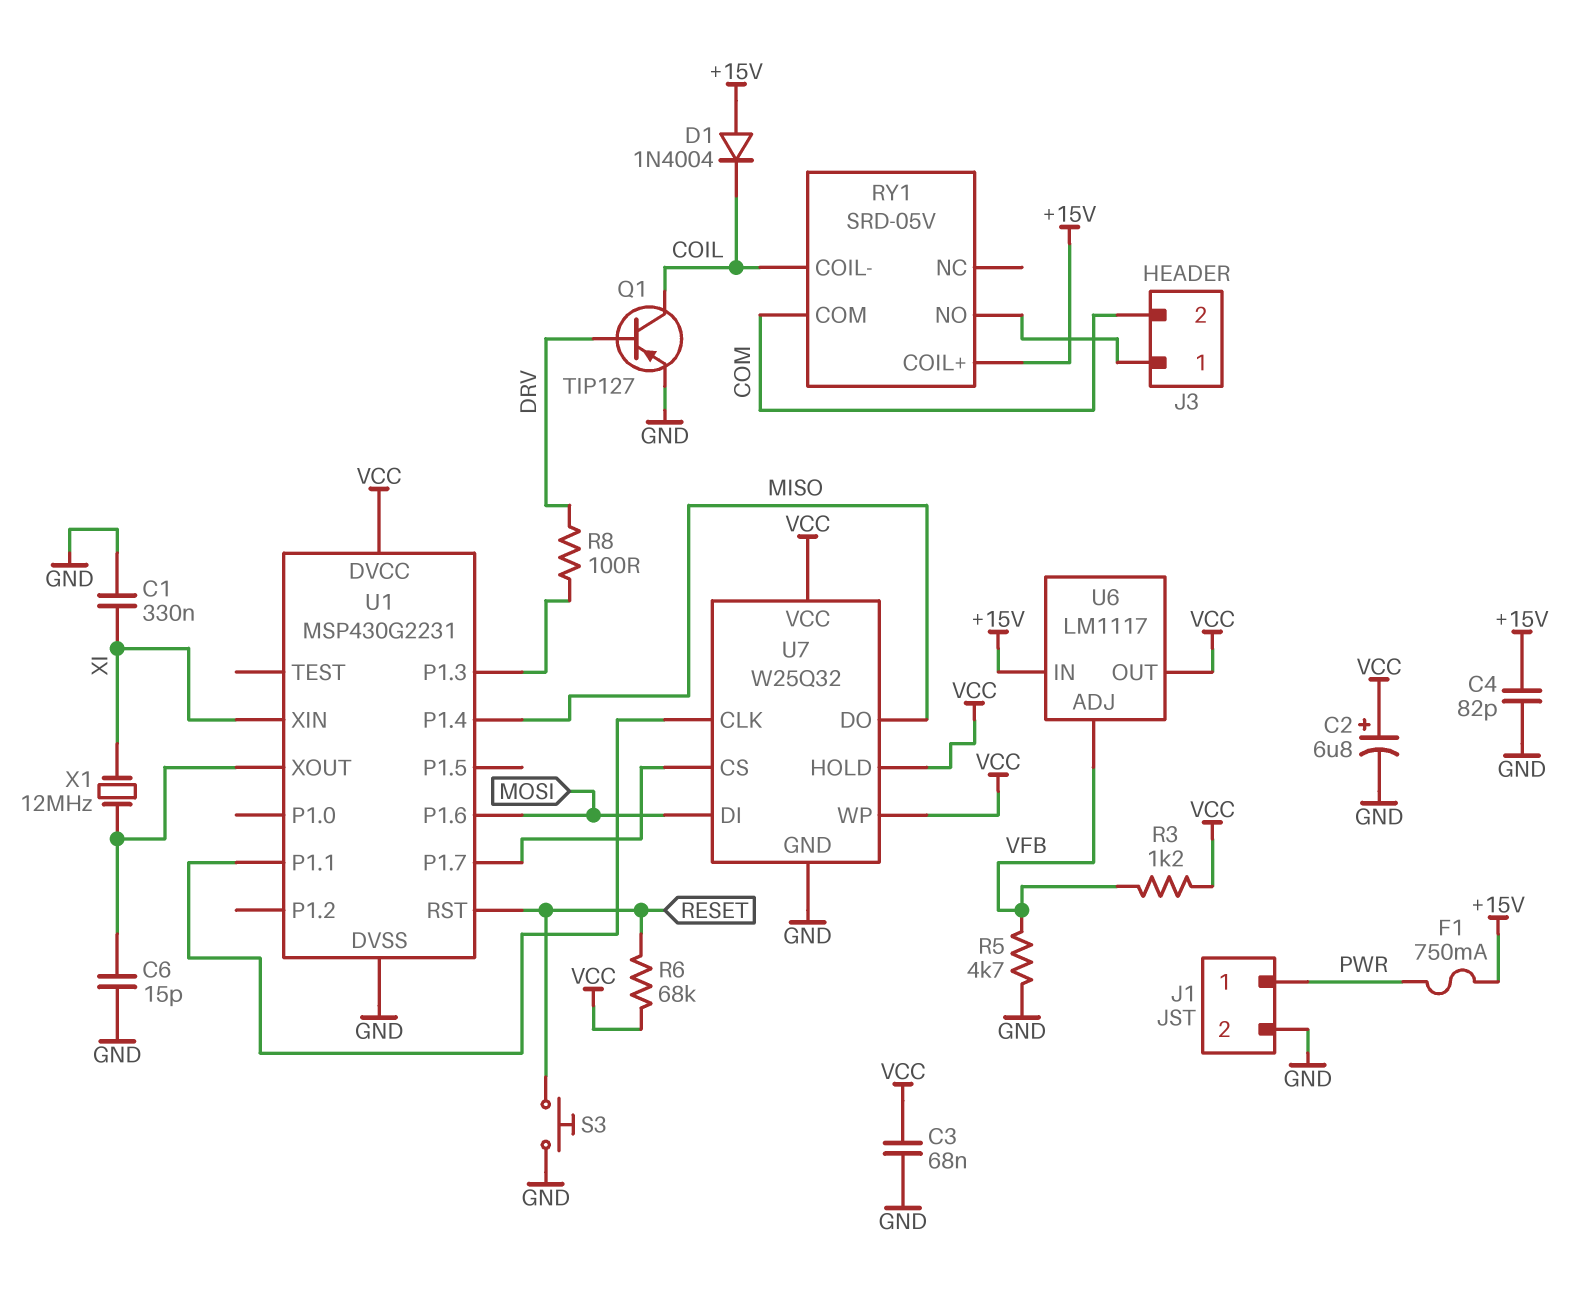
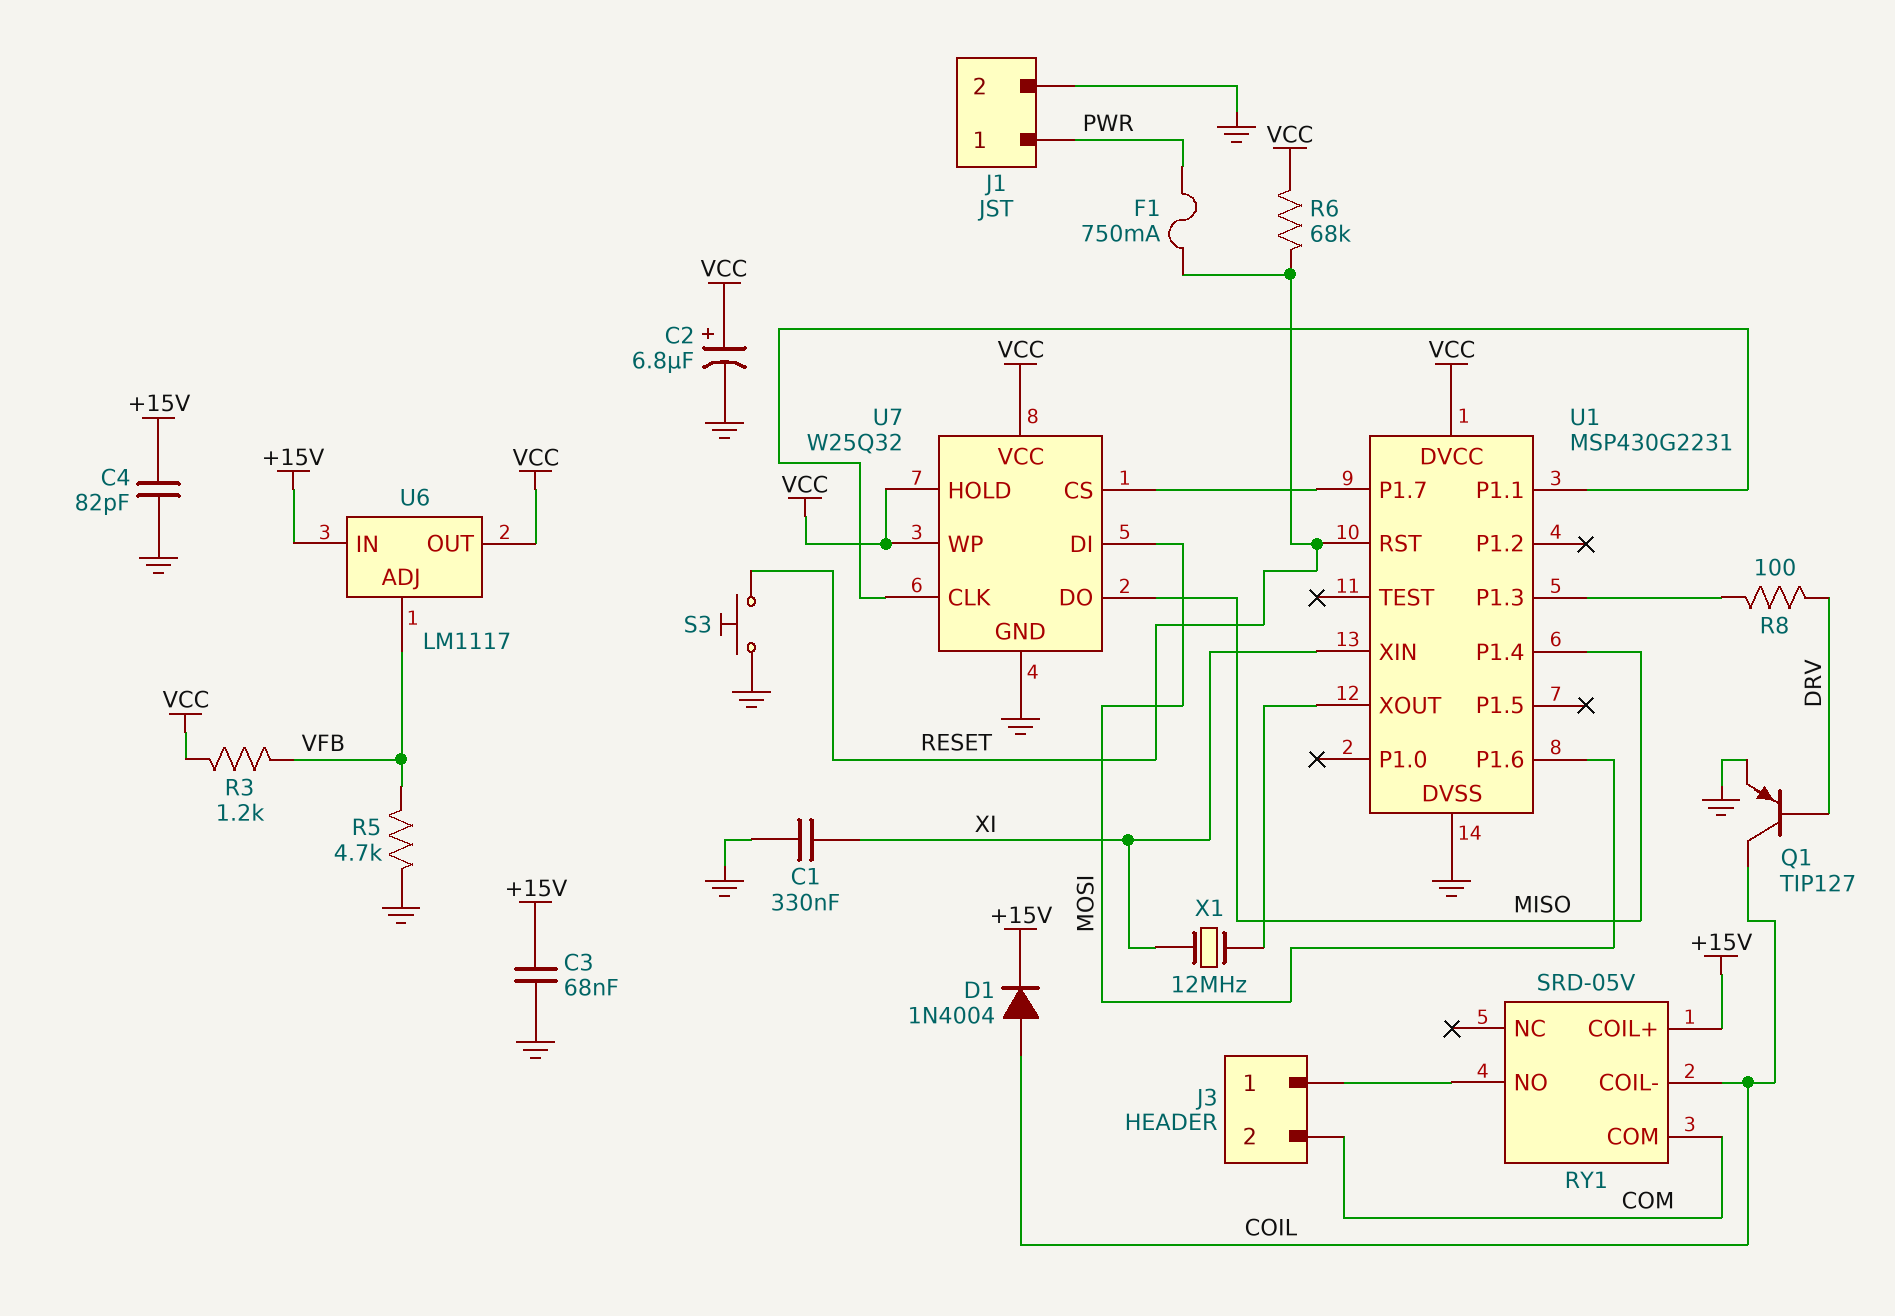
C3: 68nF (GND, VCC) -> 68nF (+15V, GND)
C6: 15pF (GND, U1/XOUT) -> none
D1: diode 1N4004 (A +15V, K COIL) -> diode 1N4004 (A COIL, K +15V)
F1: 750mA (+15V, PWR) -> 750mA (PWR, RESET)

